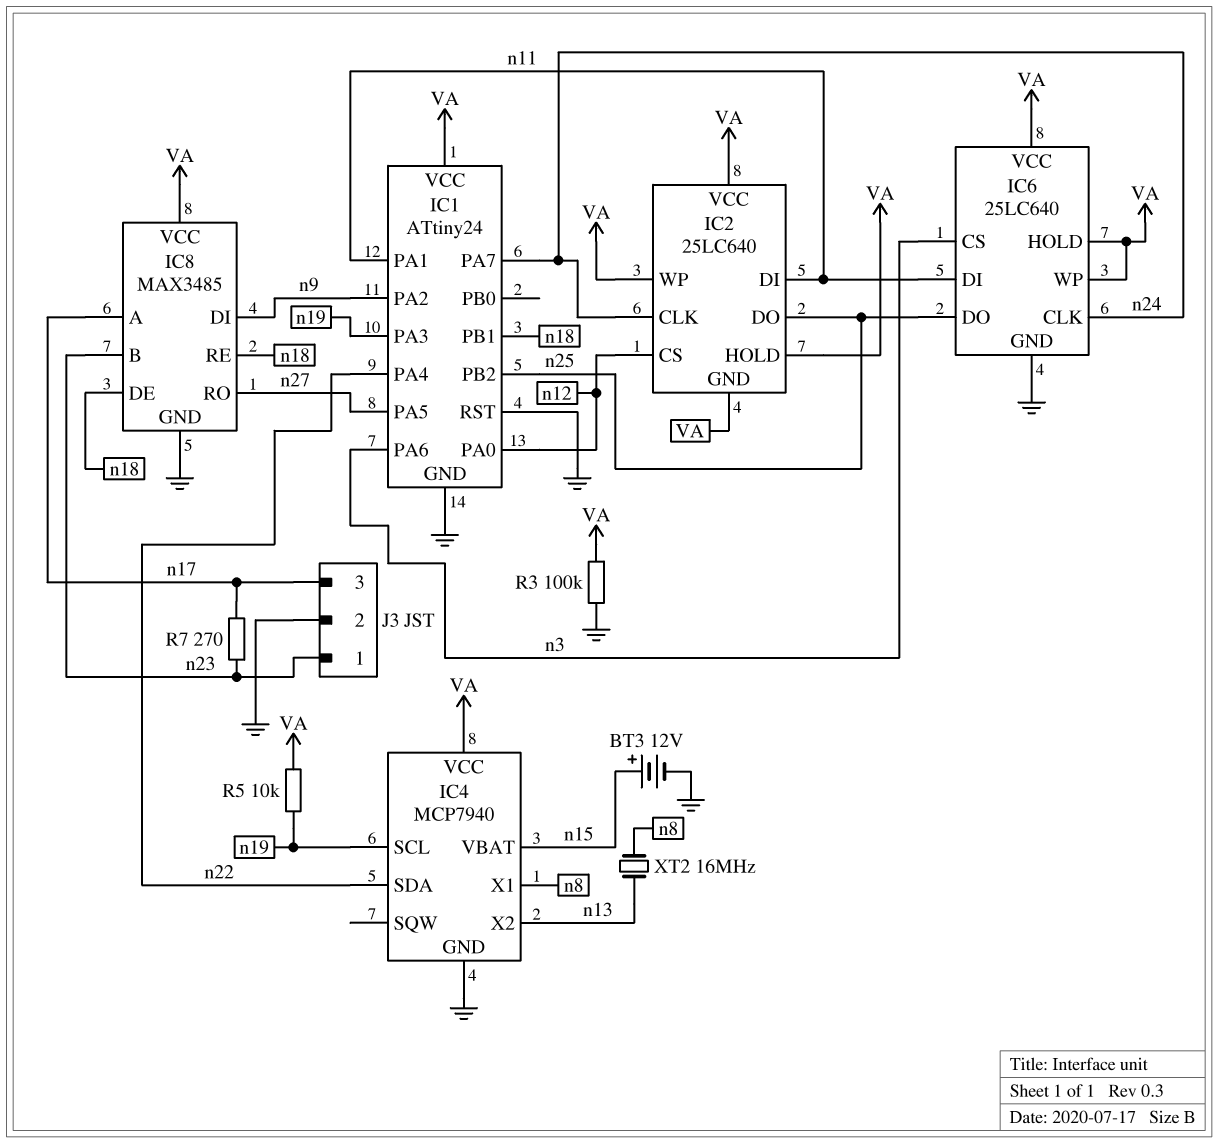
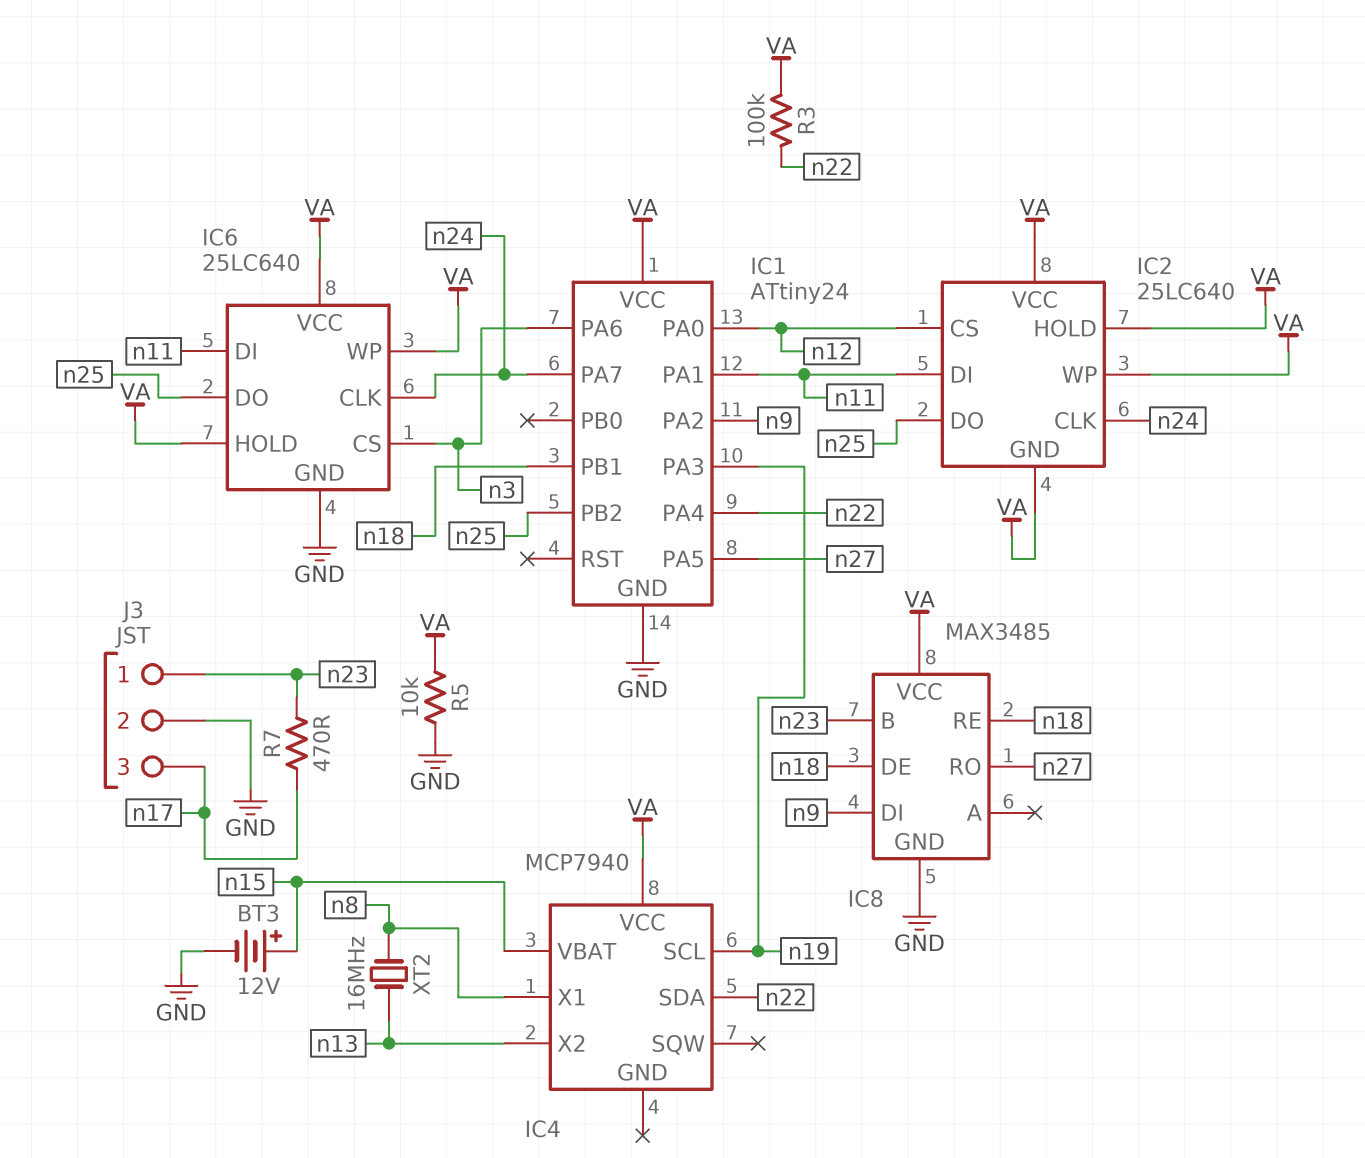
IC1 pin RST: GND -> none
IC4 pin GND: GND -> none
IC8 pin A: n17 -> none
R3: 100k (GND, VA) -> 100k (VA, n22)
R5: 10k (VA, n19) -> 10k (GND, VA)
R7: 270 (n17, n23) -> 470 (n17, n23)

